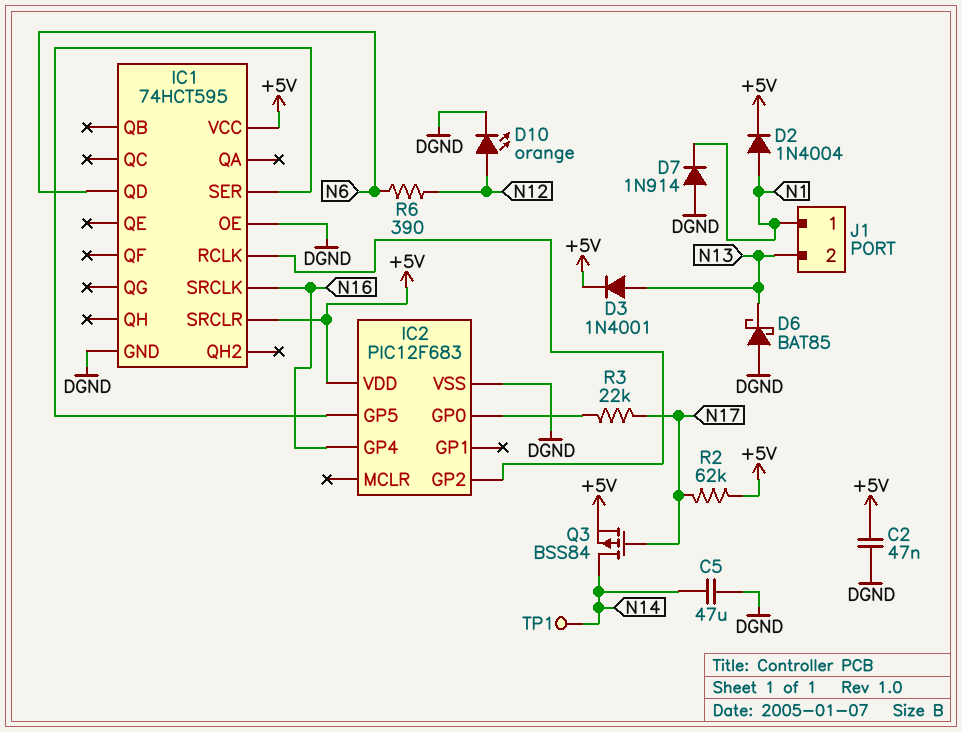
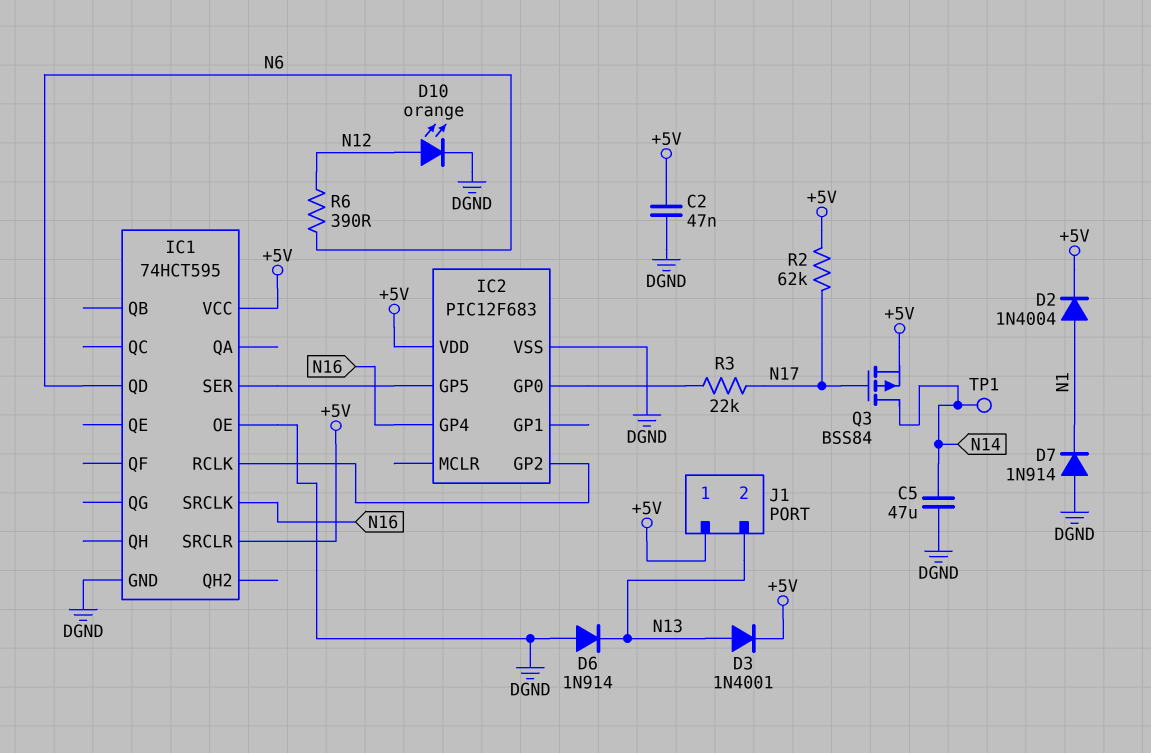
D6: schottky BAT85 (A DGND, K N13) -> diode 1N914 (A DGND, K N13)
J1 pin 1: N1 -> +5V

